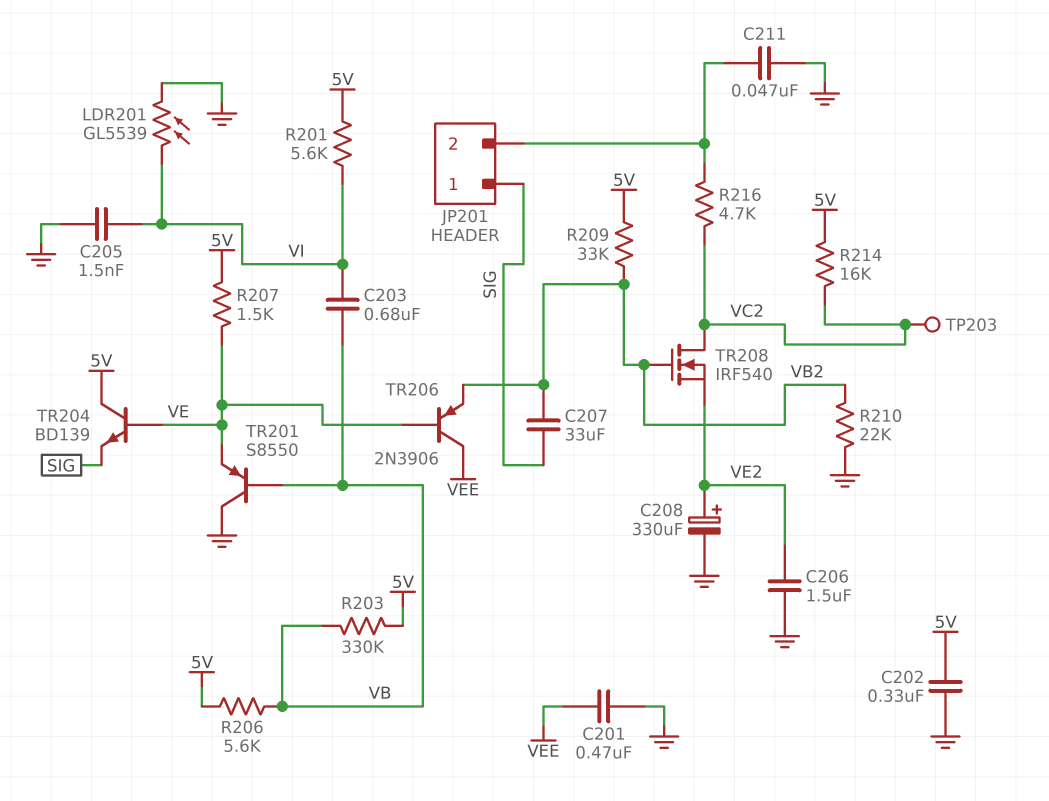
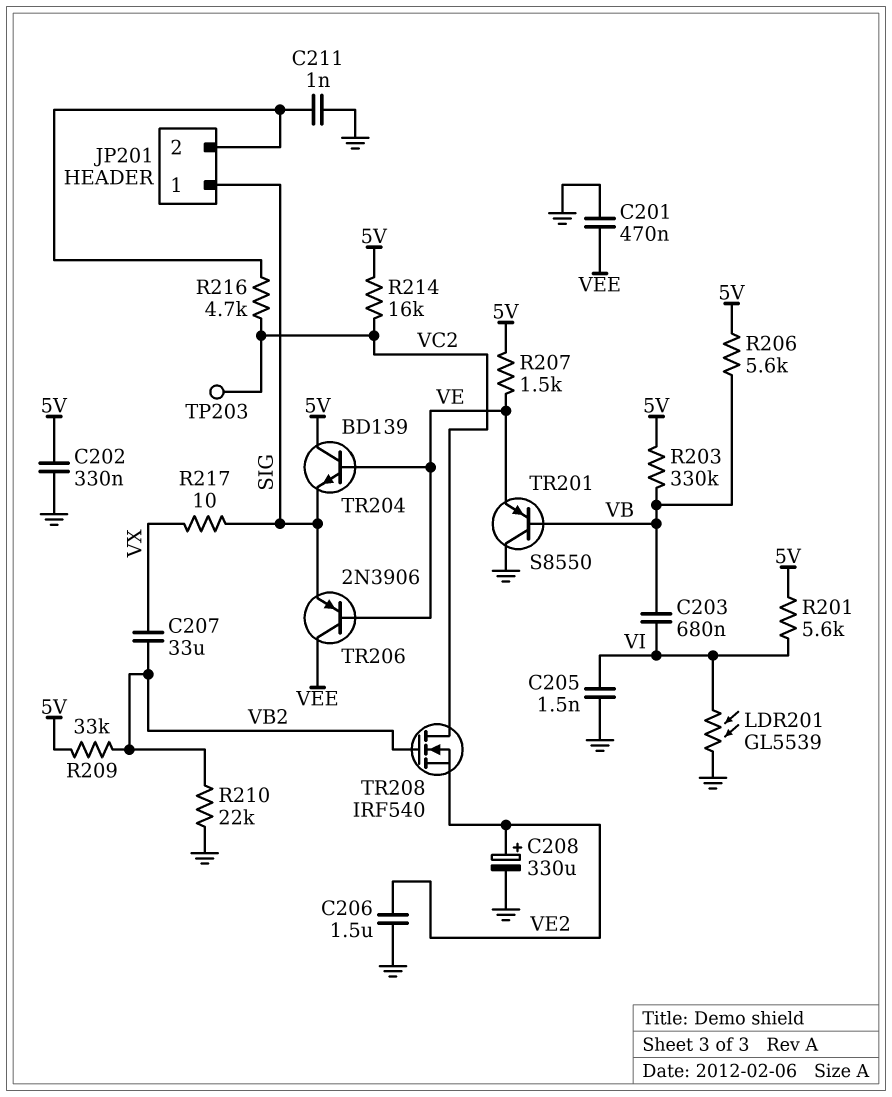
C207: 33uF (SIG, VB2) -> 33uF (VB2, VX)
C211: 47nF (GND, JP201/2) -> 1nF (GND, JP201/2)
R217: none -> 10 (SIG, VX)
TR206: PNP 2N3906 (B VE, C VEE, E VB2) -> PNP 2N3906 (B VE, C VEE, E SIG)

